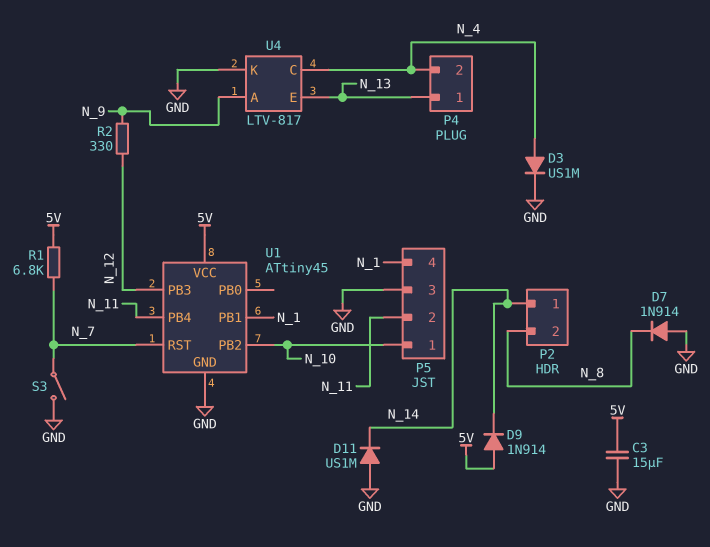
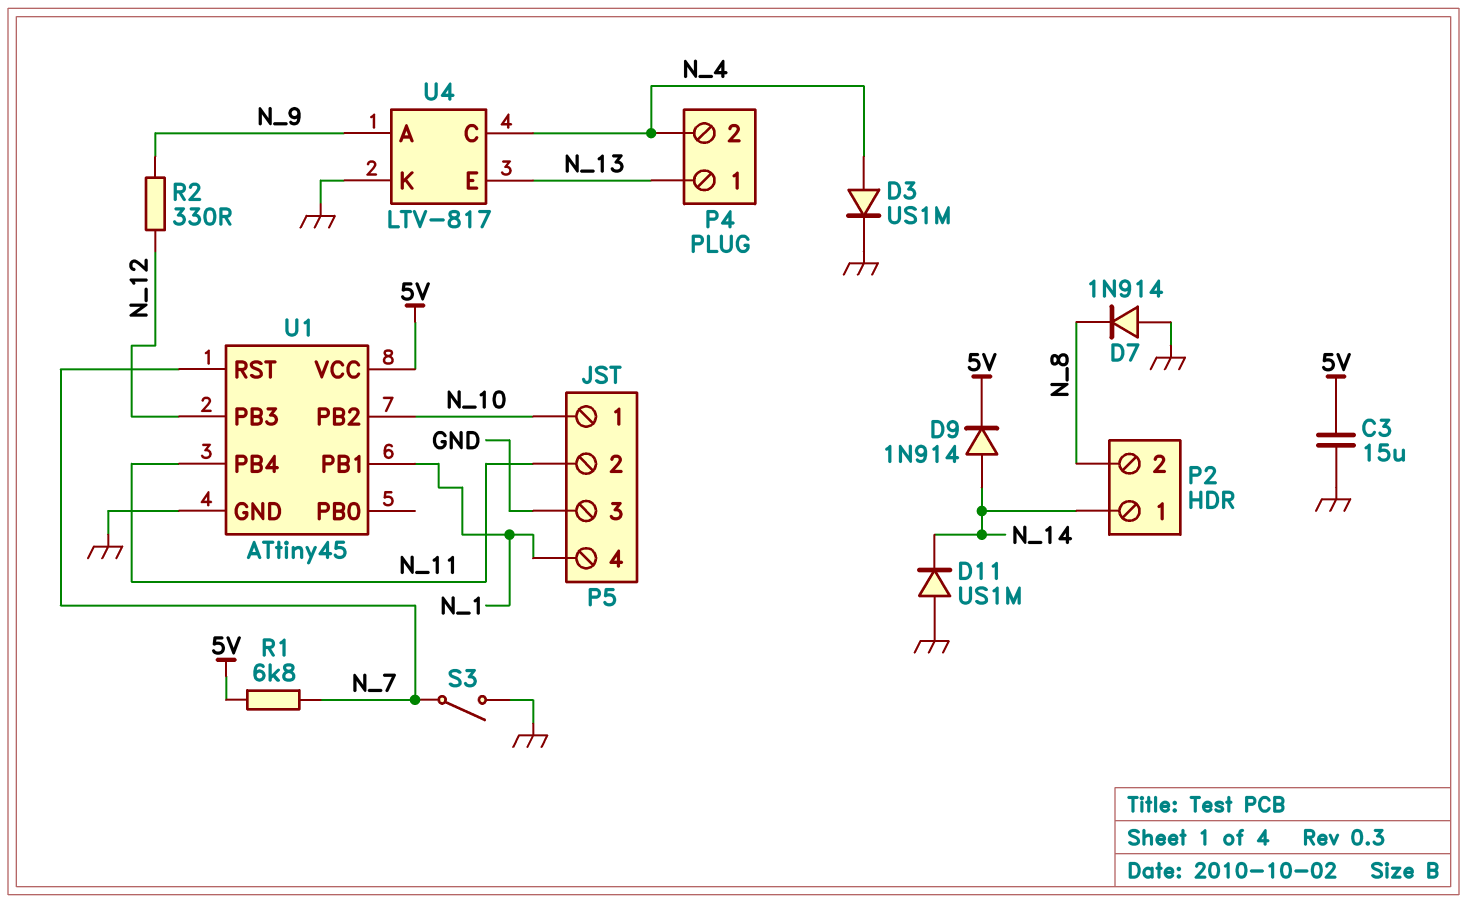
D9: diode 1N914 (A 5V, K N_14) -> diode 1N914 (A N_14, K 5V)

